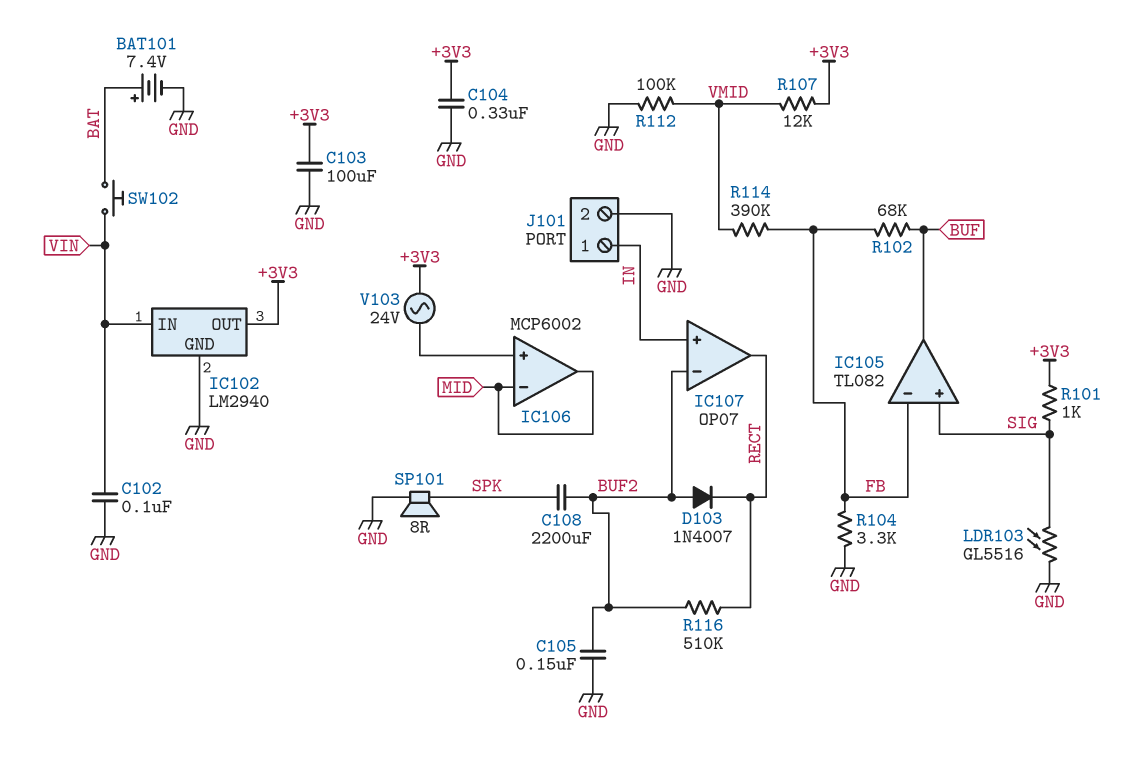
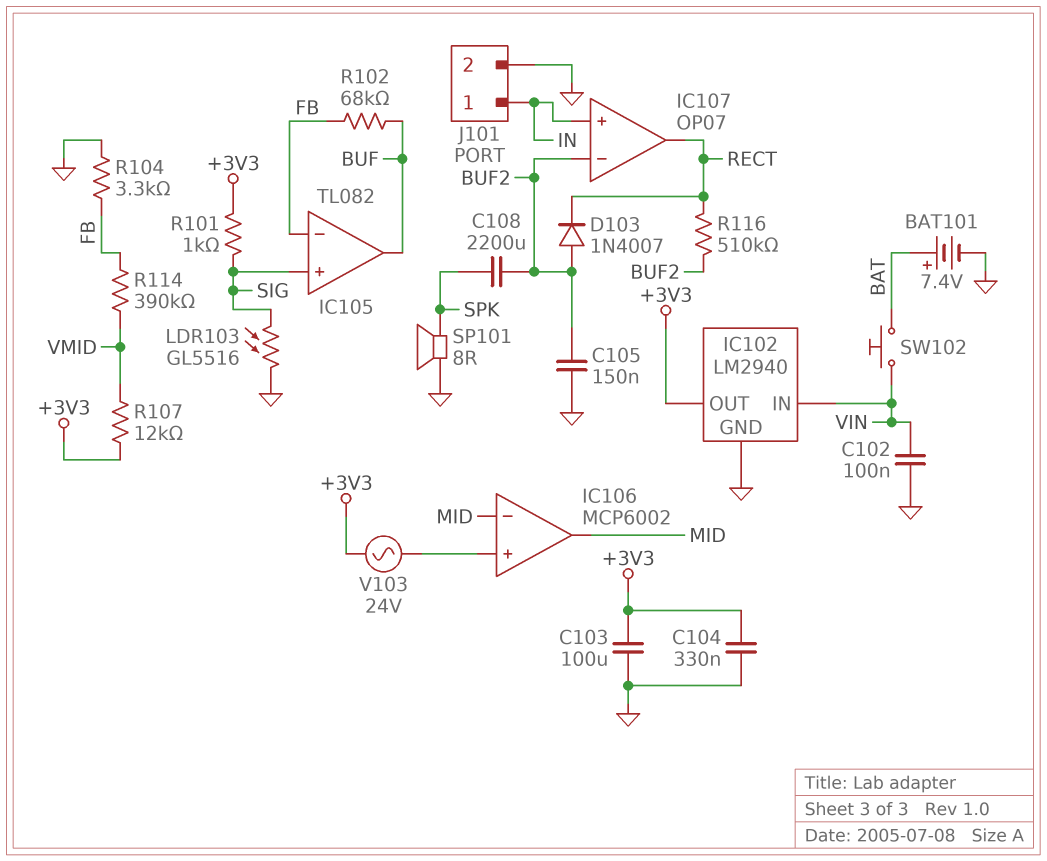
R112: 100k (GND, VMID) -> none

